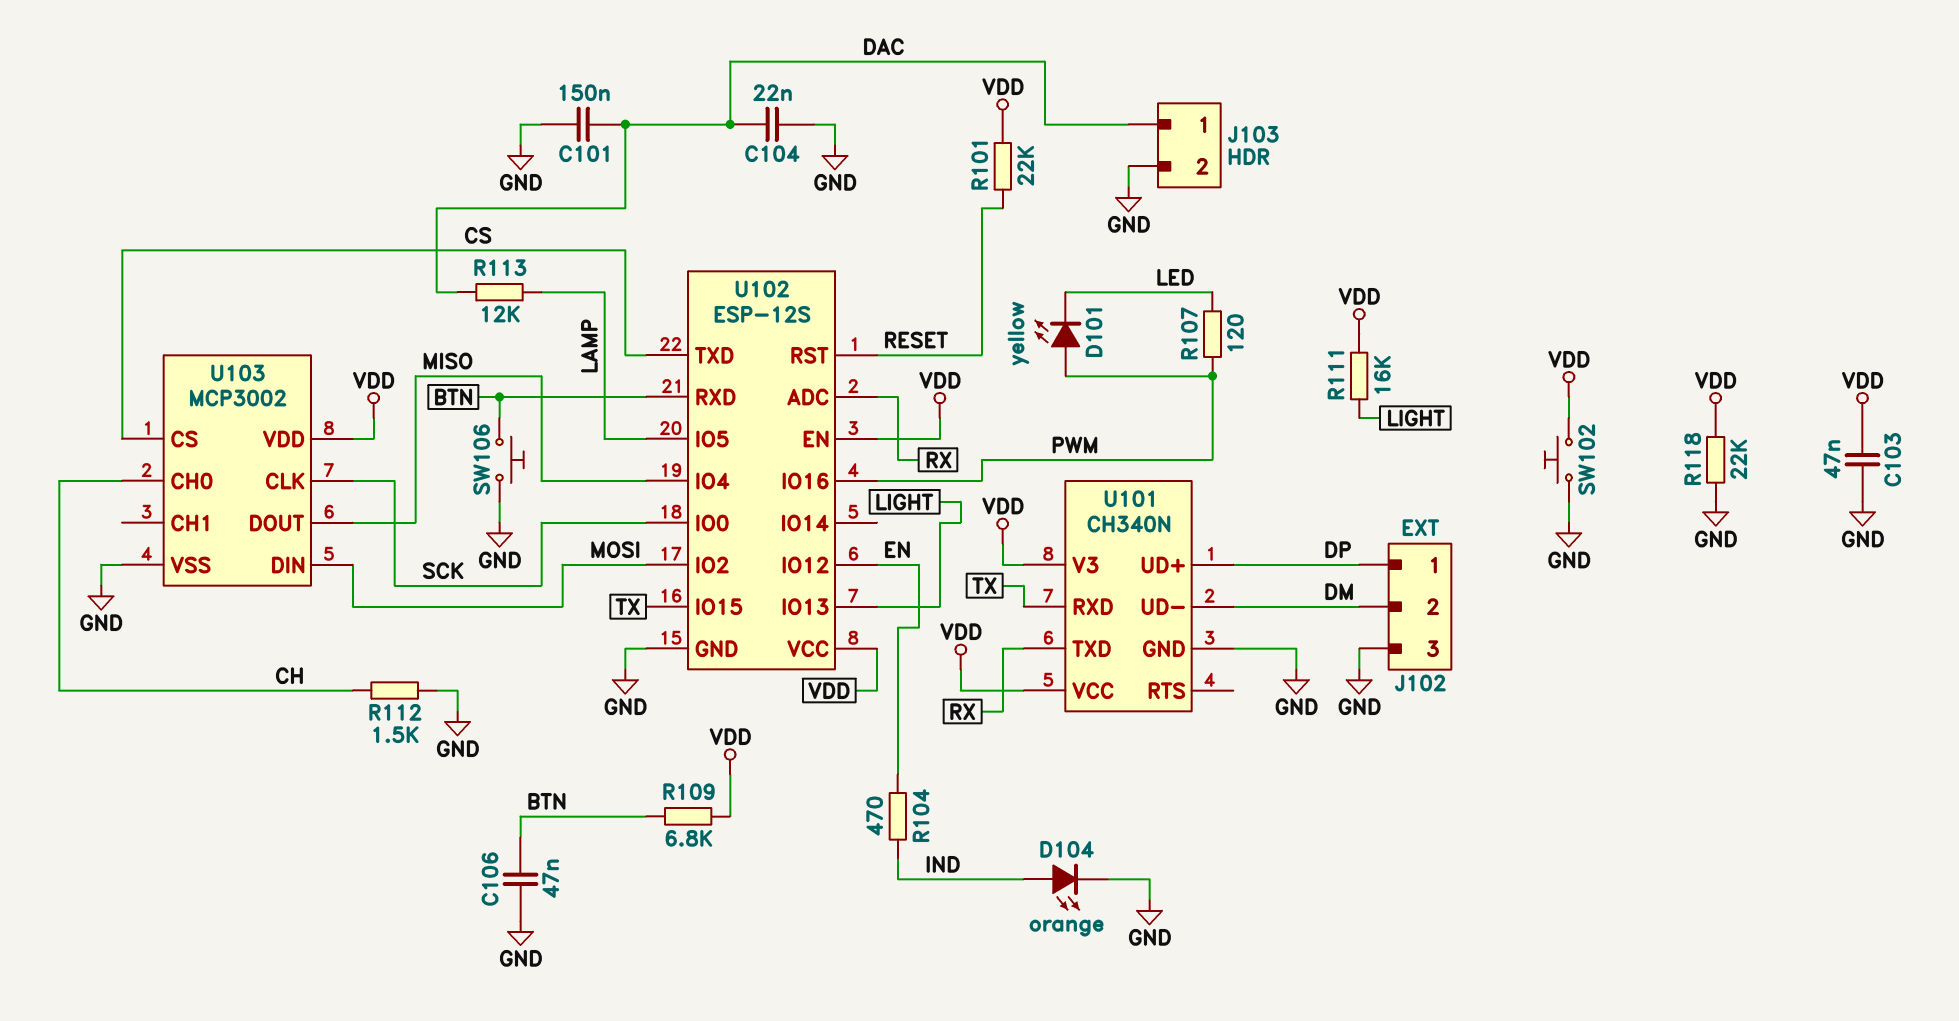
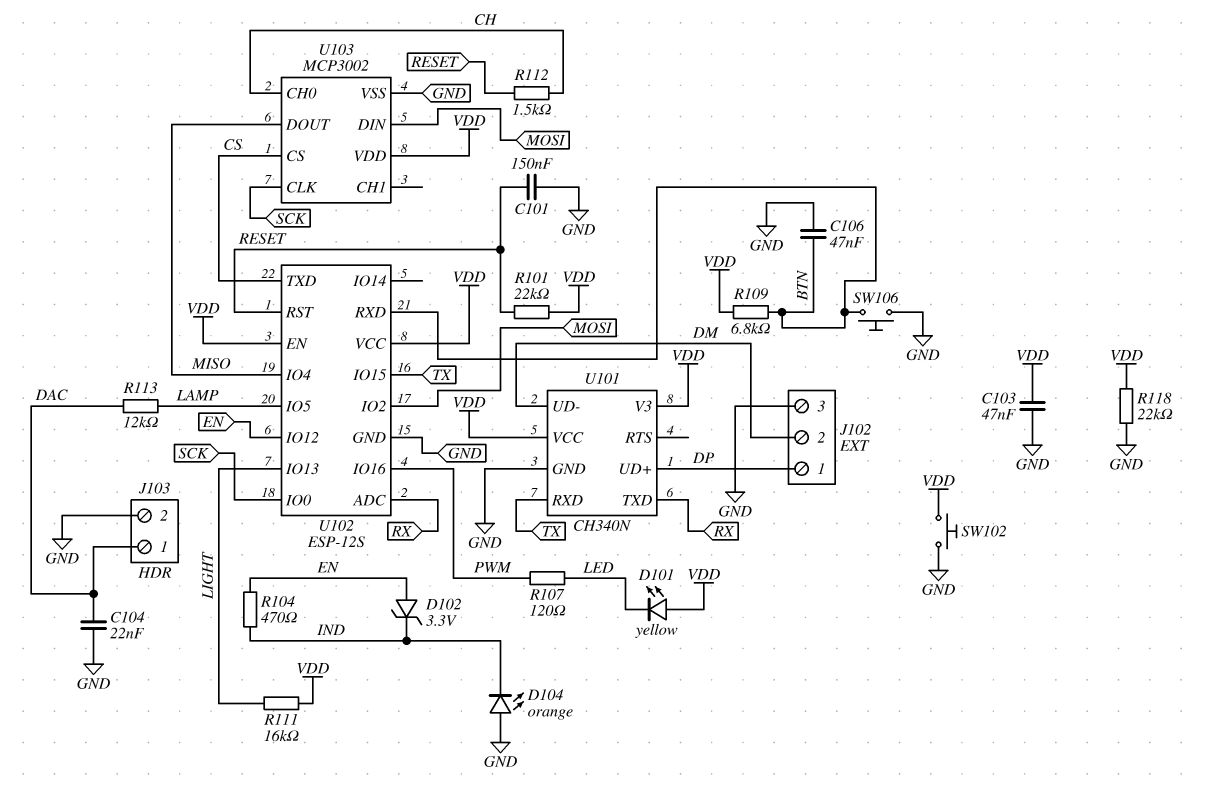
C101: 150nF (DAC, GND) -> 150nF (GND, RESET)
D101: LED yellow (A PWM, K LED) -> LED yellow (A VDD, K LED)
D102: none -> zener 3.3V (A EN, K IND)
D104: LED orange (A IND, K GND) -> LED orange (A GND, K IND)
R112: 1.5k (CH, GND) -> 1.5k (CH, RESET)

